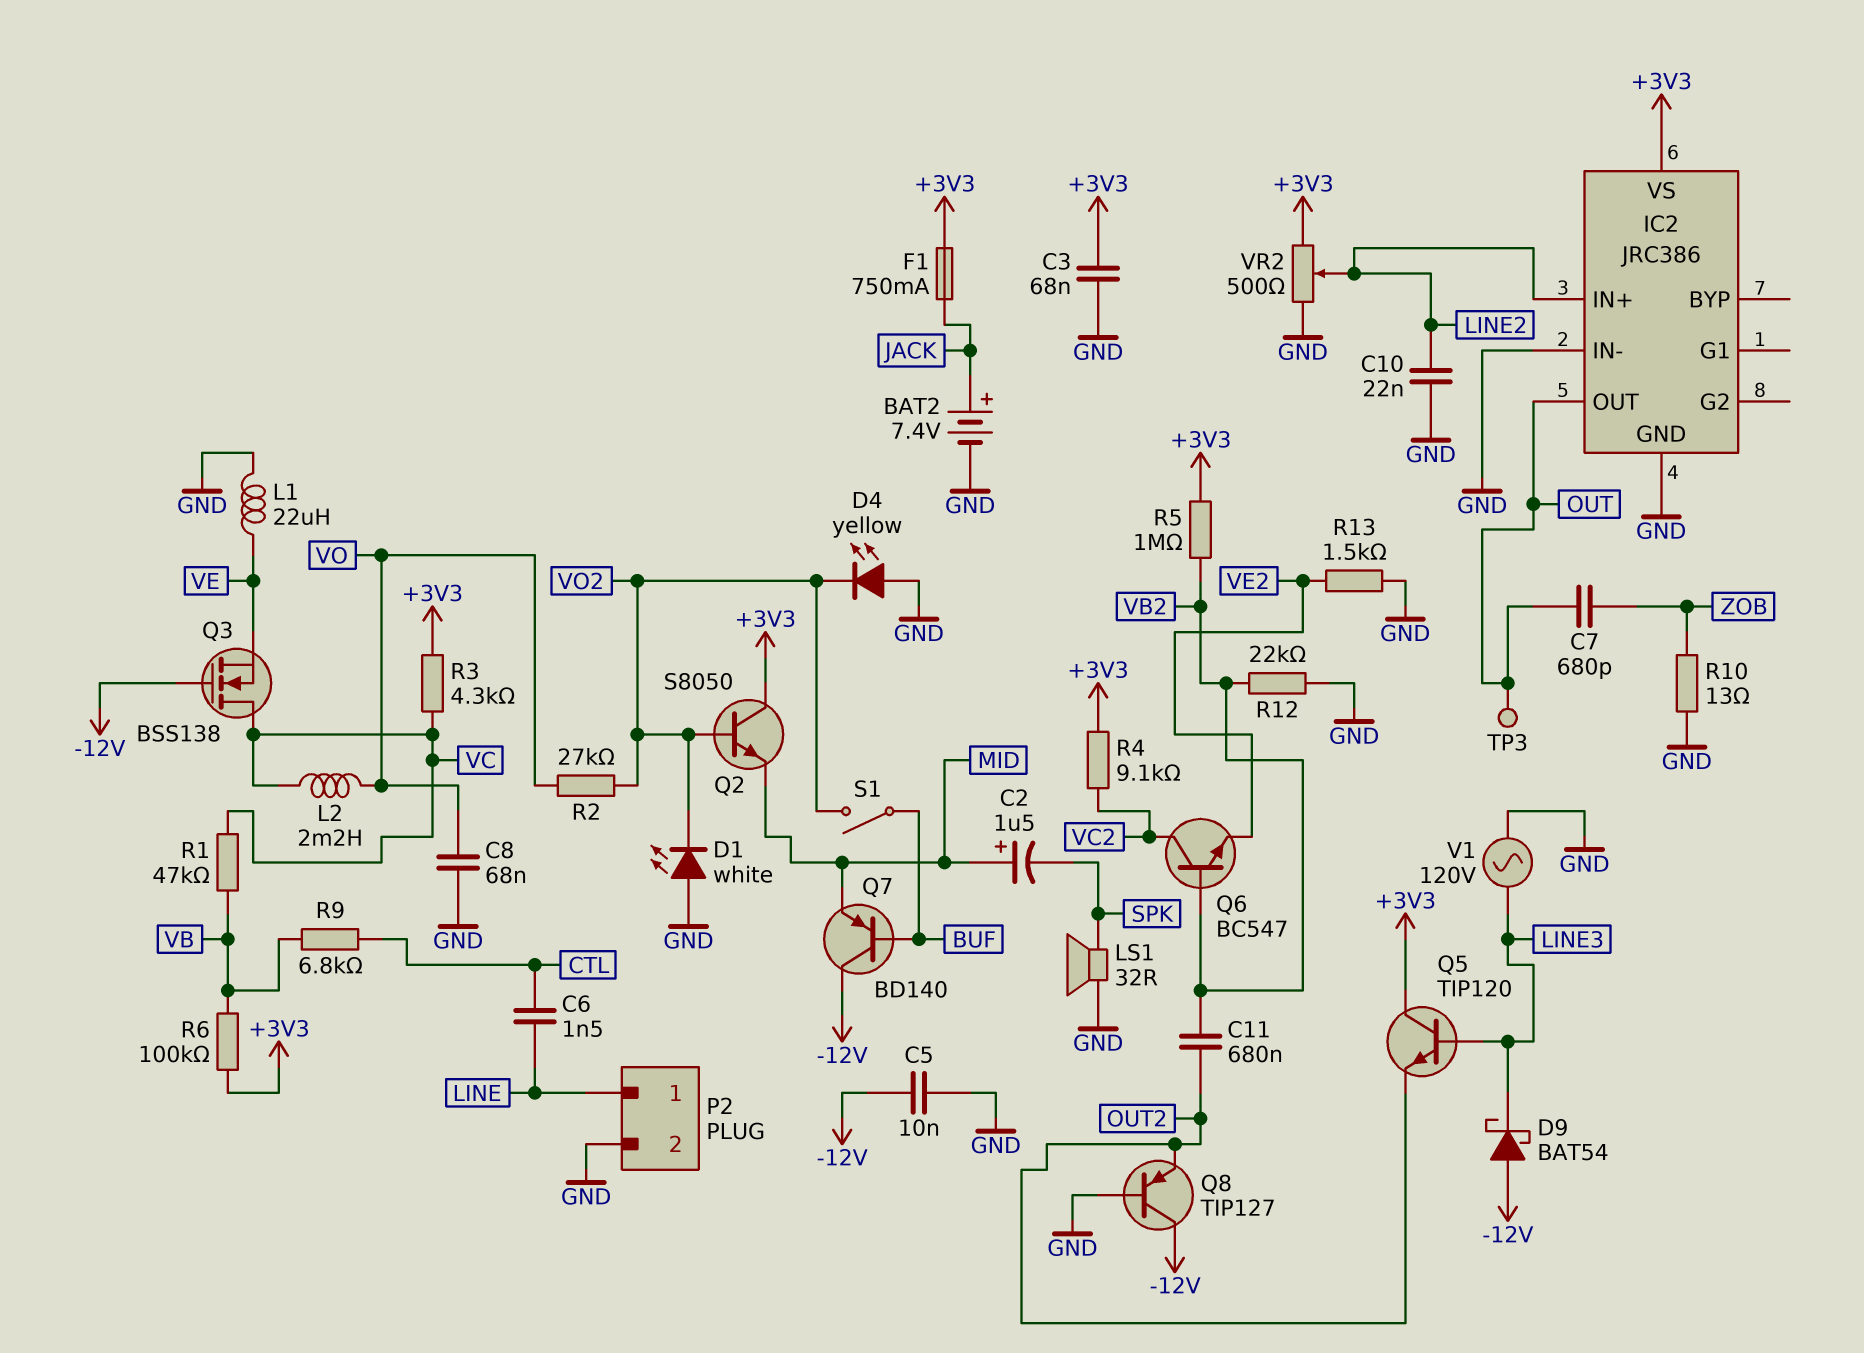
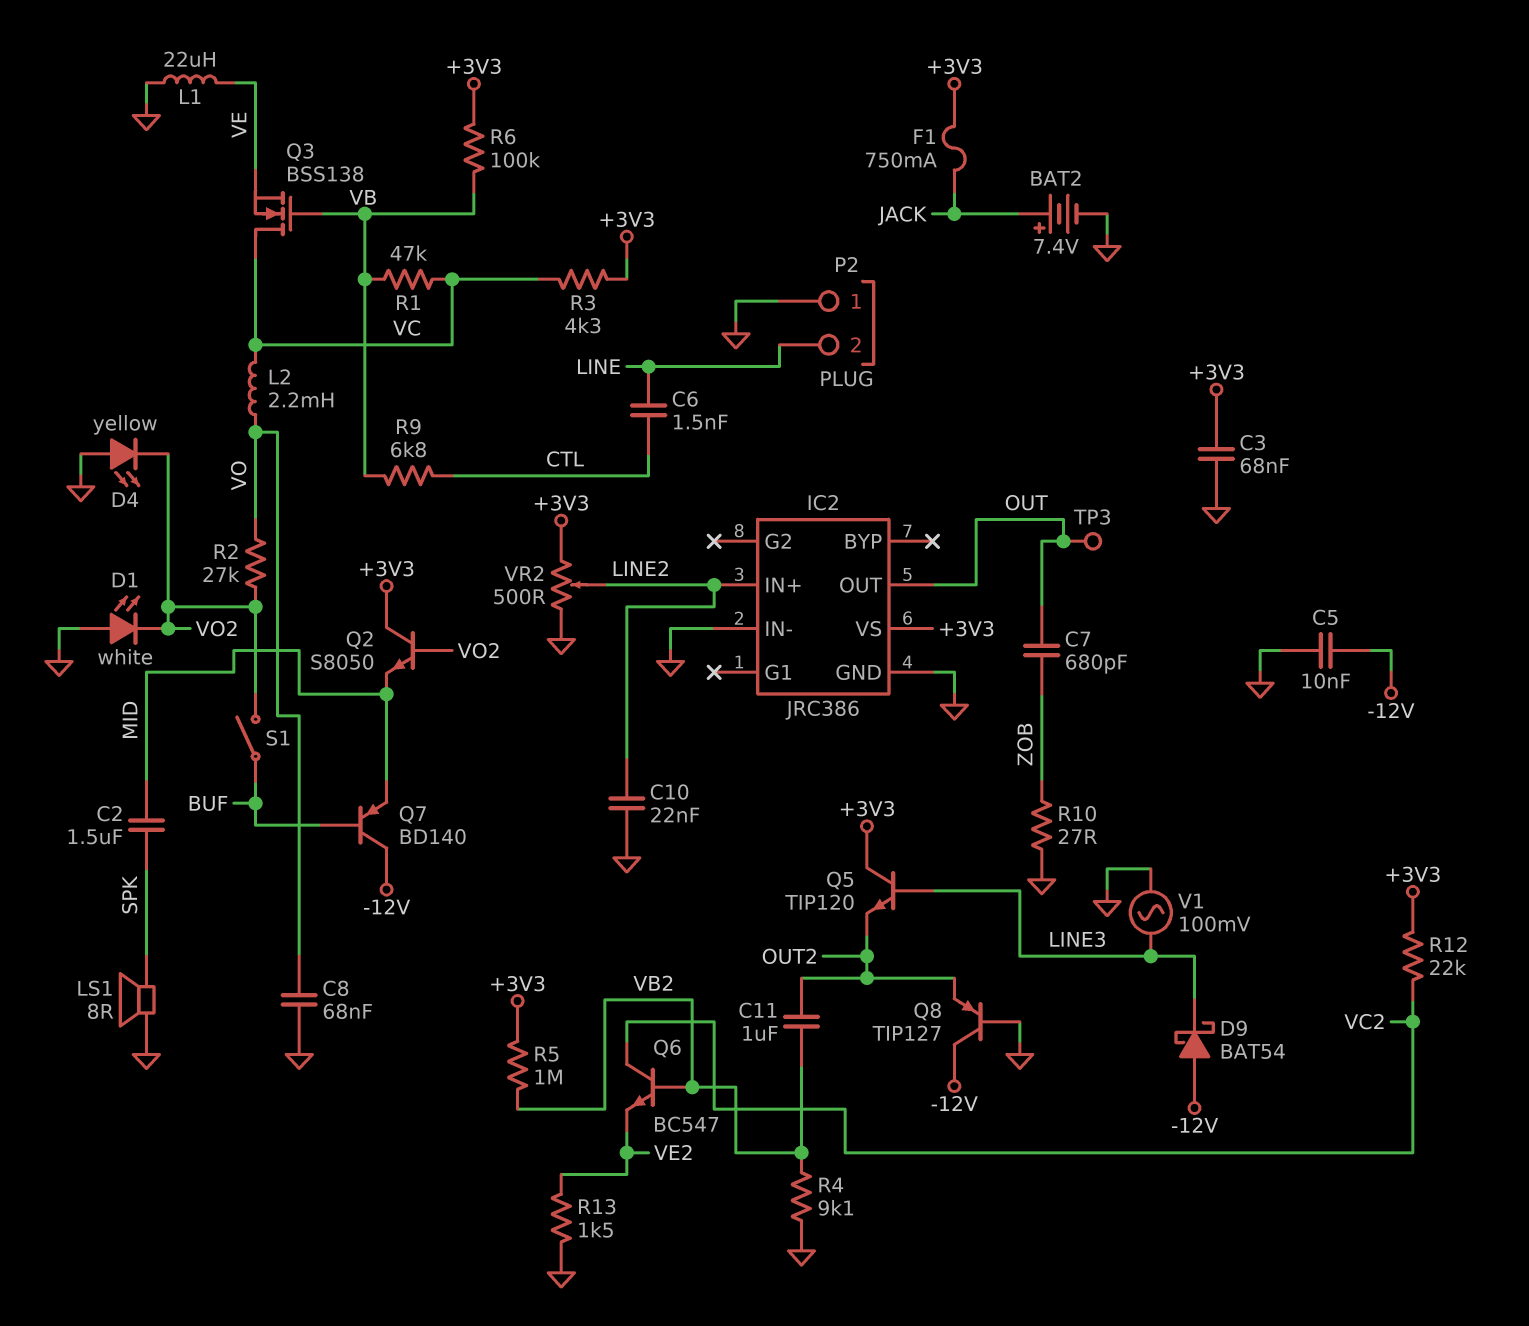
C2: 1.5uF (plus MID, minus SPK) -> 1.5uF (MID, SPK)
C11: 680nF (OUT2, VB2) -> 1uF (OUT2, VB2)
LS1: speaker 32R (GND, SPK) -> speaker 8R (GND, SPK)
P2 pin 1: LINE -> GND
P2 pin 2: GND -> LINE
Q3: NMOS BSS138 (G -12V, D VC, S VE) -> NMOS BSS138 (G VB, D VC, S VE)
R4: 9.1k (+3V3, VC2) -> 9.1k (GND, VB2)
R10: 13 (GND, ZOB) -> 27 (GND, ZOB)
R12: 22k (GND, VB2) -> 22k (+3V3, VC2)
V1: AC 120V (GND, LINE3) -> AC 100mV (GND, LINE3)

